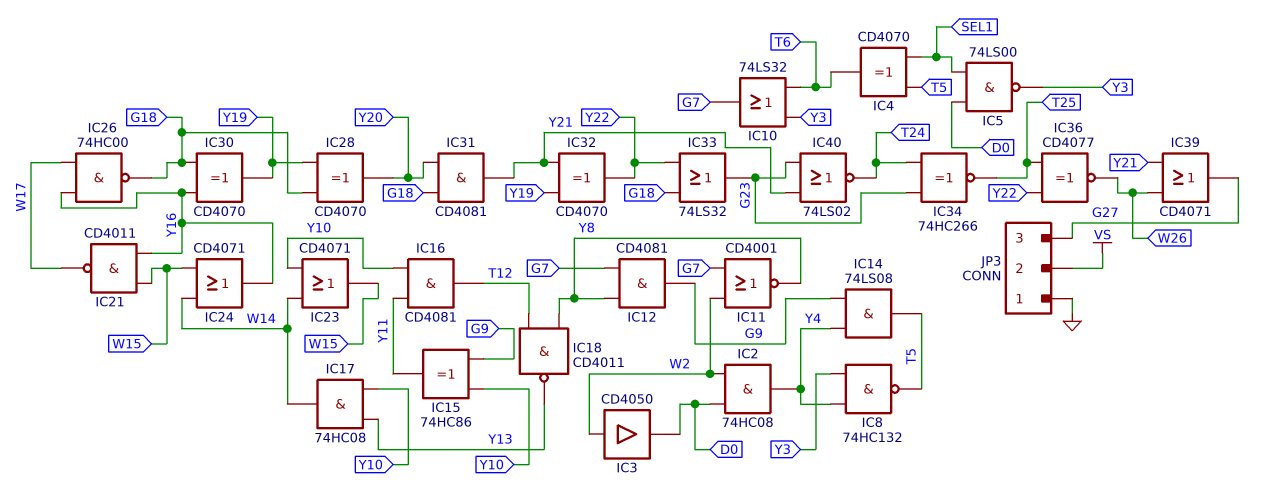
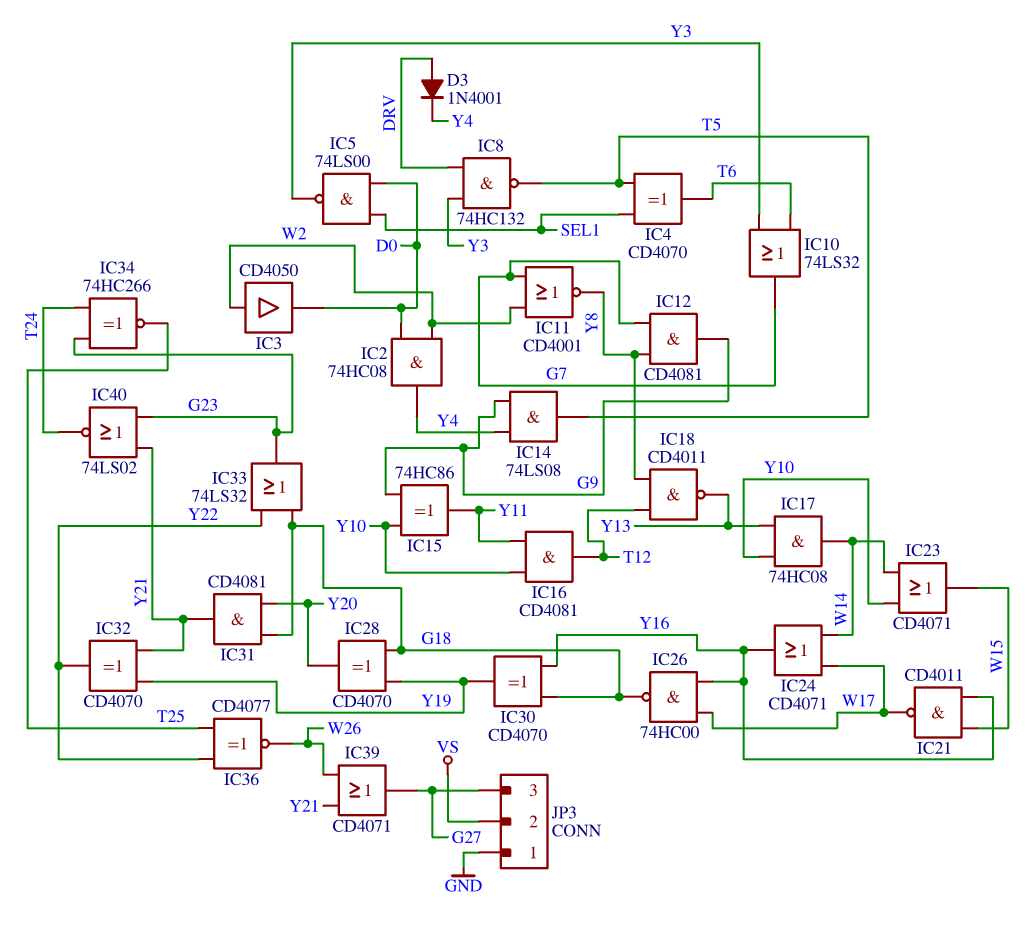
D3: none -> diode 1N4001 (A DRV, K Y4)
IC8: NAND 74HC132 (in Y3, in Y4, out T5) -> NAND 74HC132 (in DRV, in Y3, out T5)
IC24: OR CD4071 (in W14, in W15, out Y16) -> OR CD4071 (in W14, in W17, out Y16)

